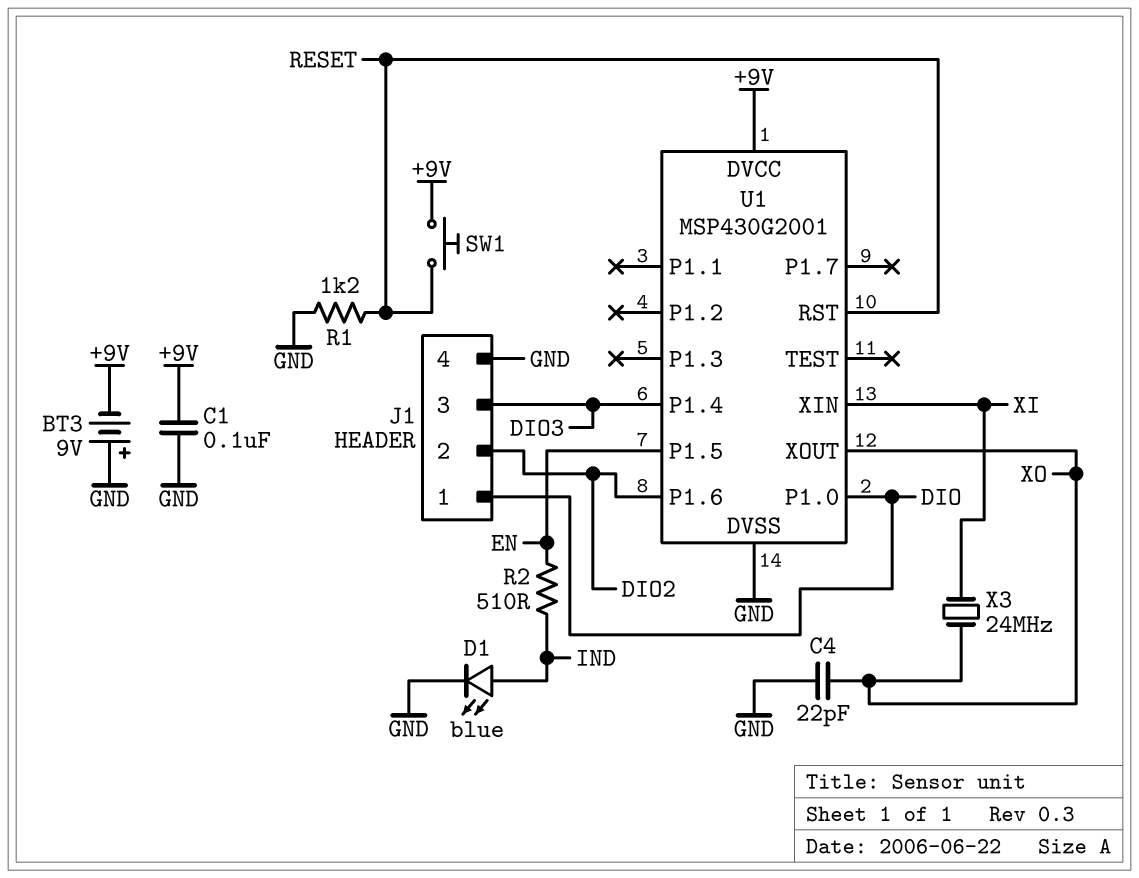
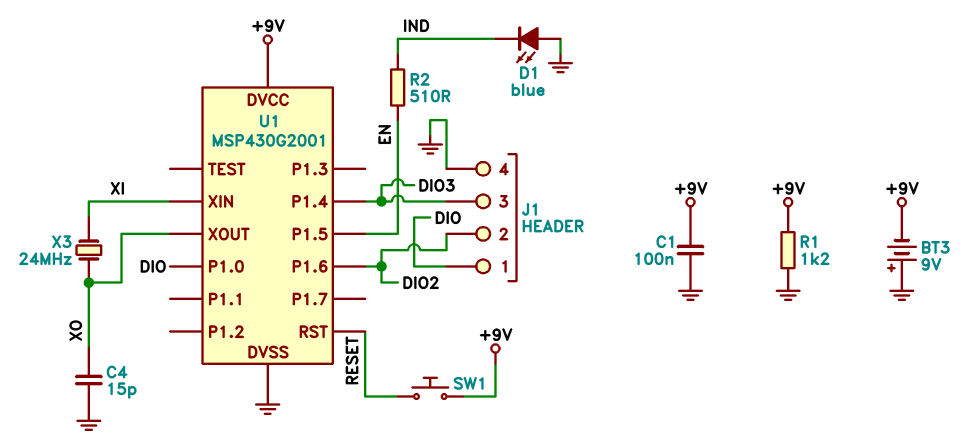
C4: 22pF (GND, XO) -> 15pF (GND, XO)
D1: LED blue (A IND, K GND) -> LED blue (A GND, K IND)
R1: 1.2k (GND, RESET) -> 1.2k (+9V, GND)

